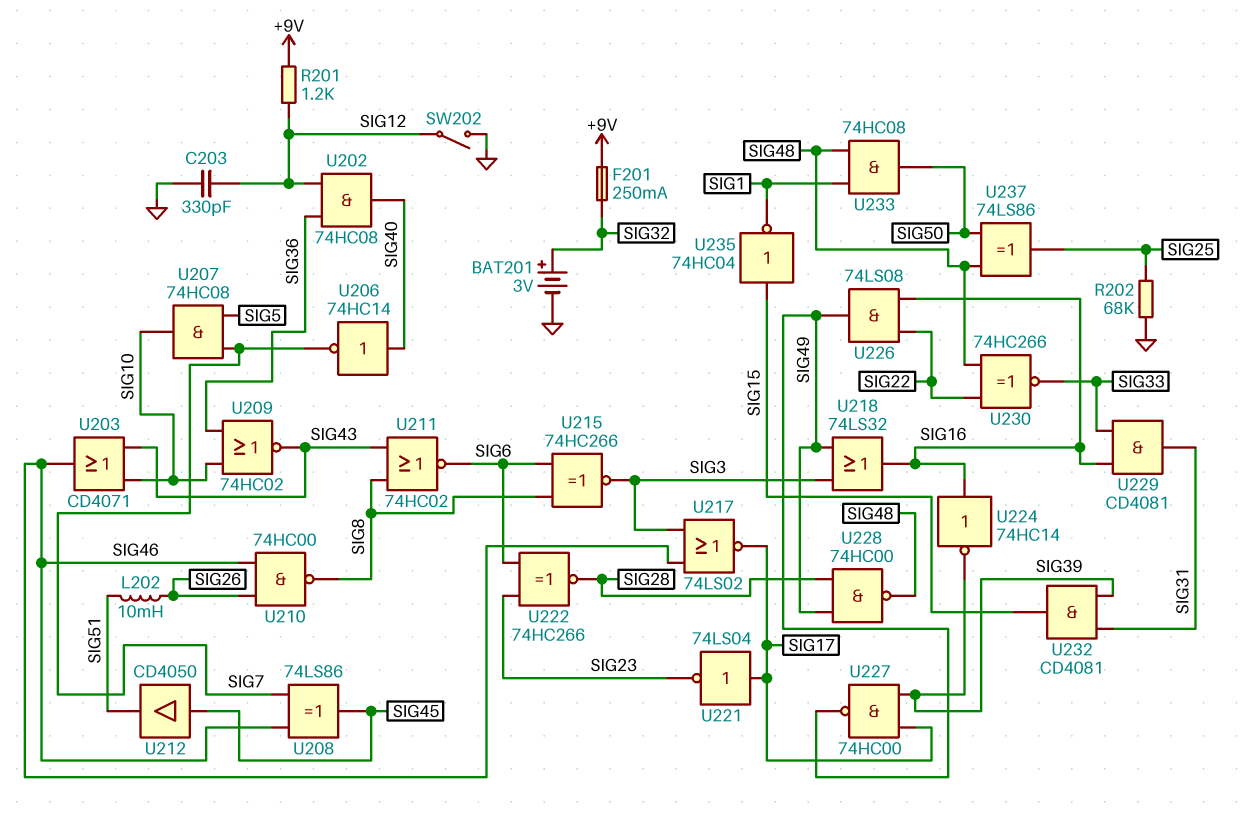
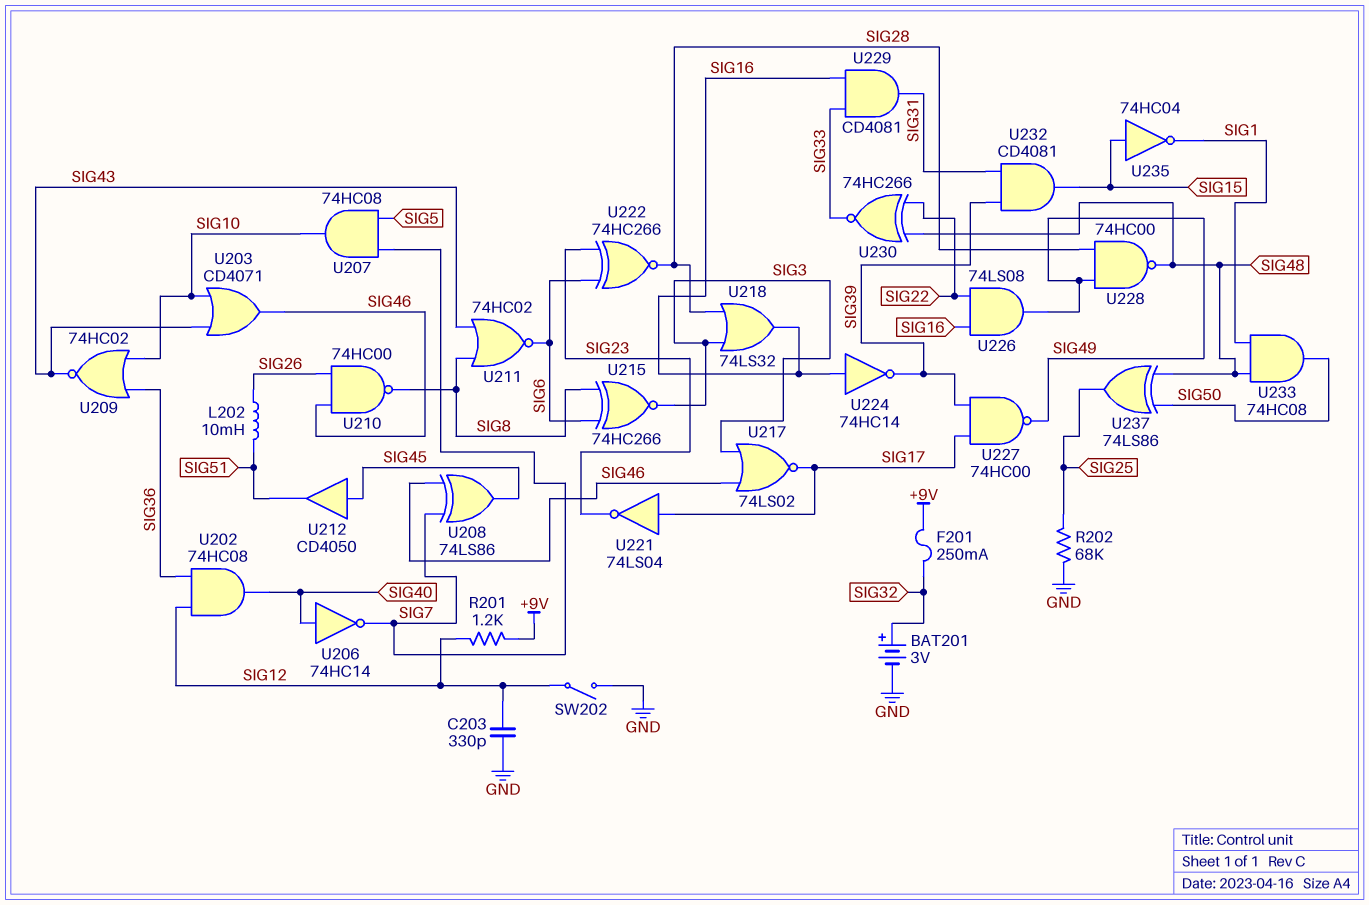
U218: OR 74LS32 (in SIG3, in SIG49, out SIG16) -> OR 74LS32 (in SIG3, in SIG28, out SIG16)

